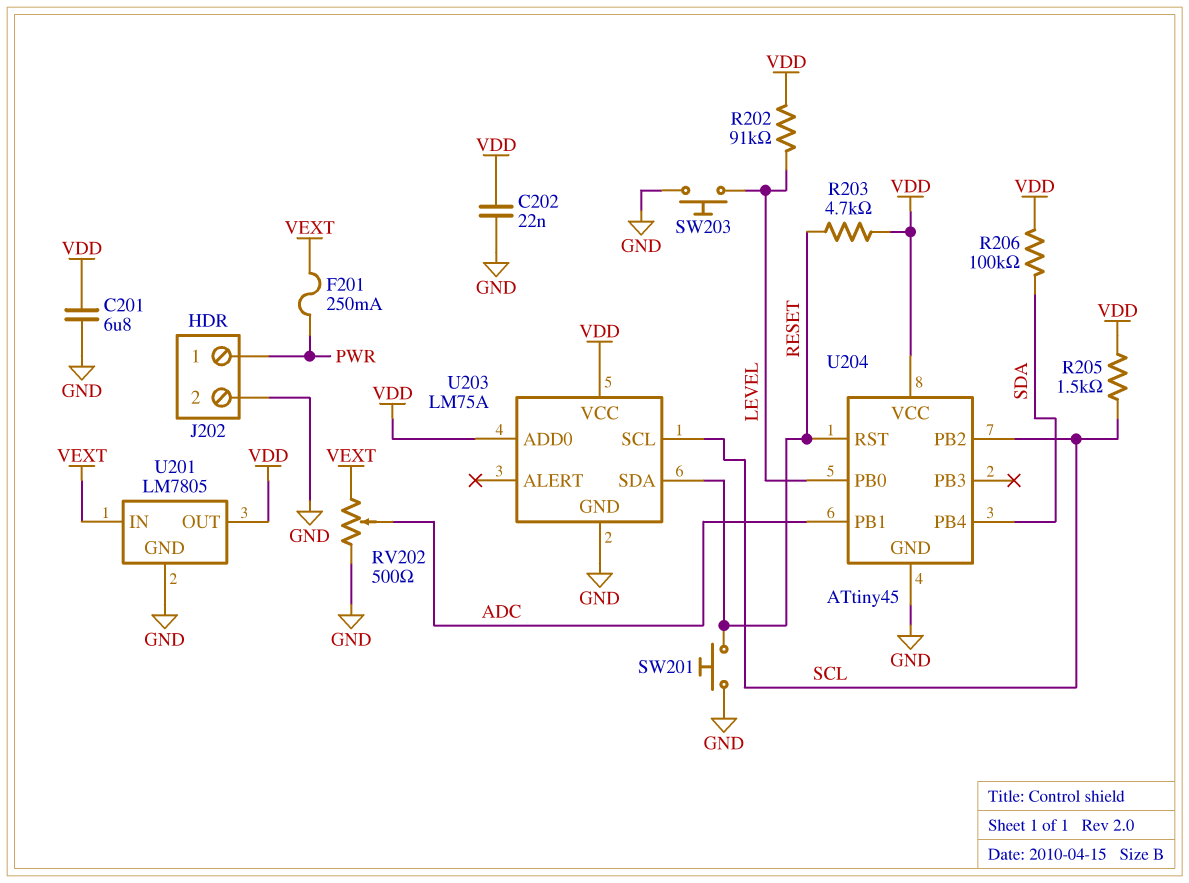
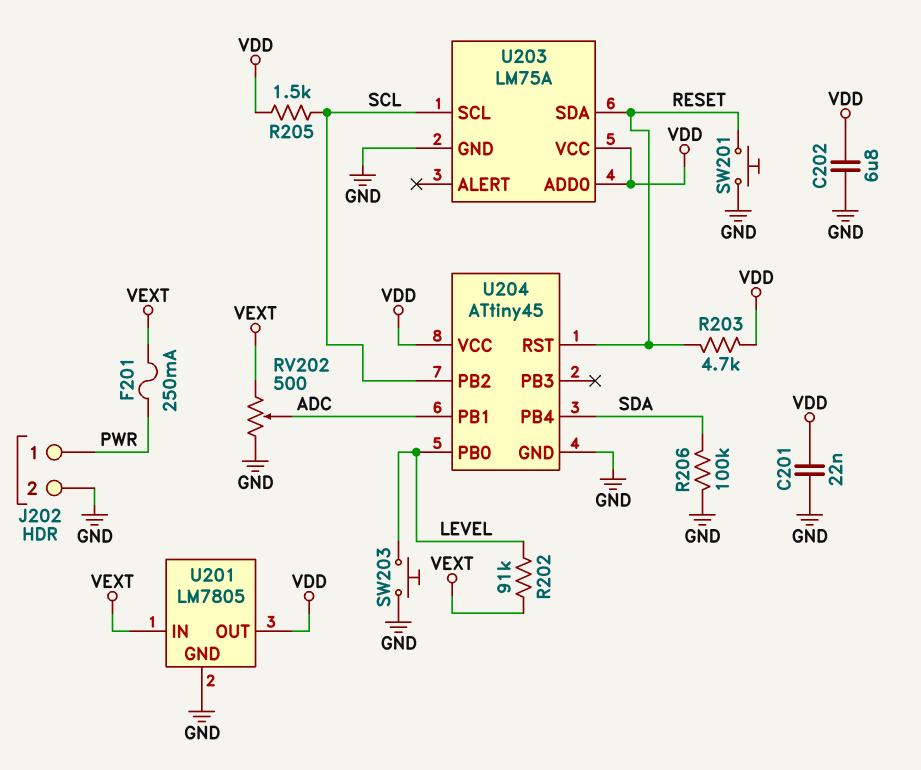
C201: 6.8uF (GND, VDD) -> 22nF (GND, VDD)
C202: 22nF (GND, VDD) -> 6.8uF (GND, VDD)
R202: 91k (LEVEL, VDD) -> 91k (LEVEL, VEXT)
R206: 100k (SDA, VDD) -> 100k (GND, SDA)

